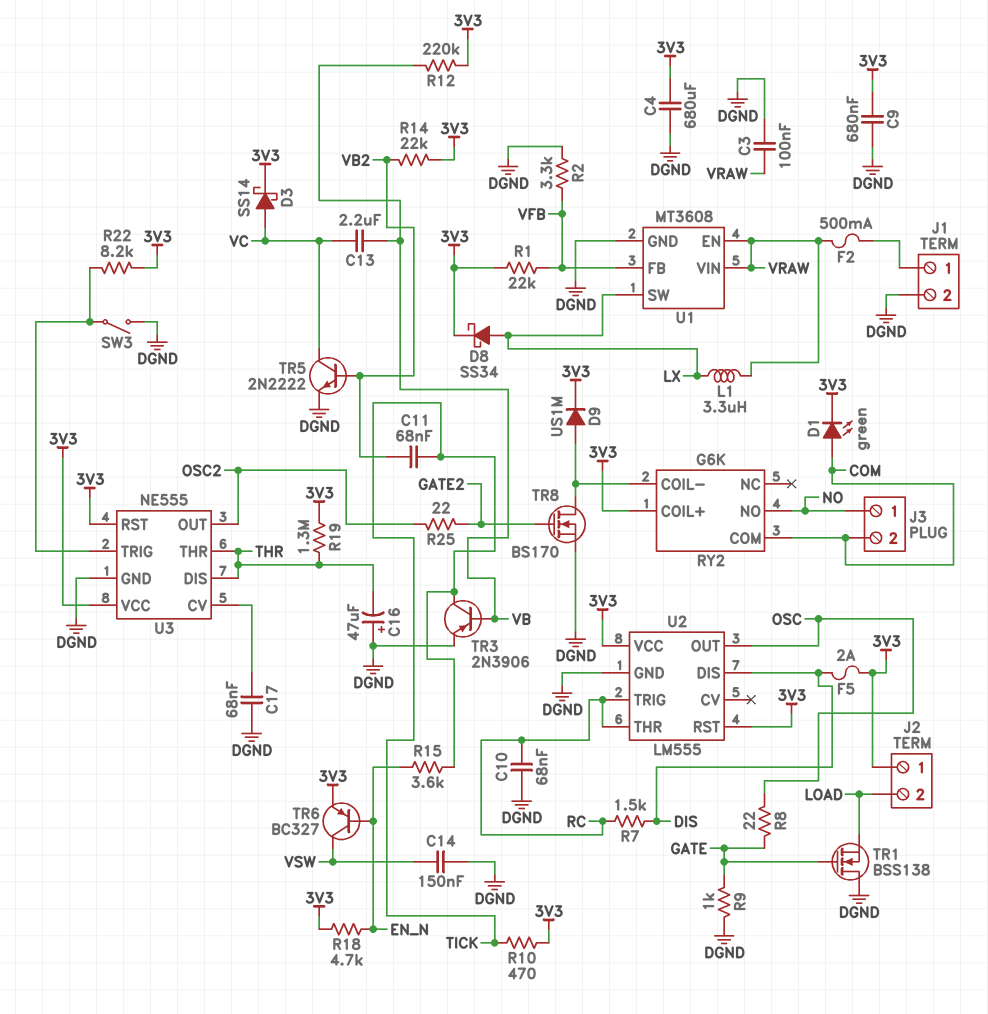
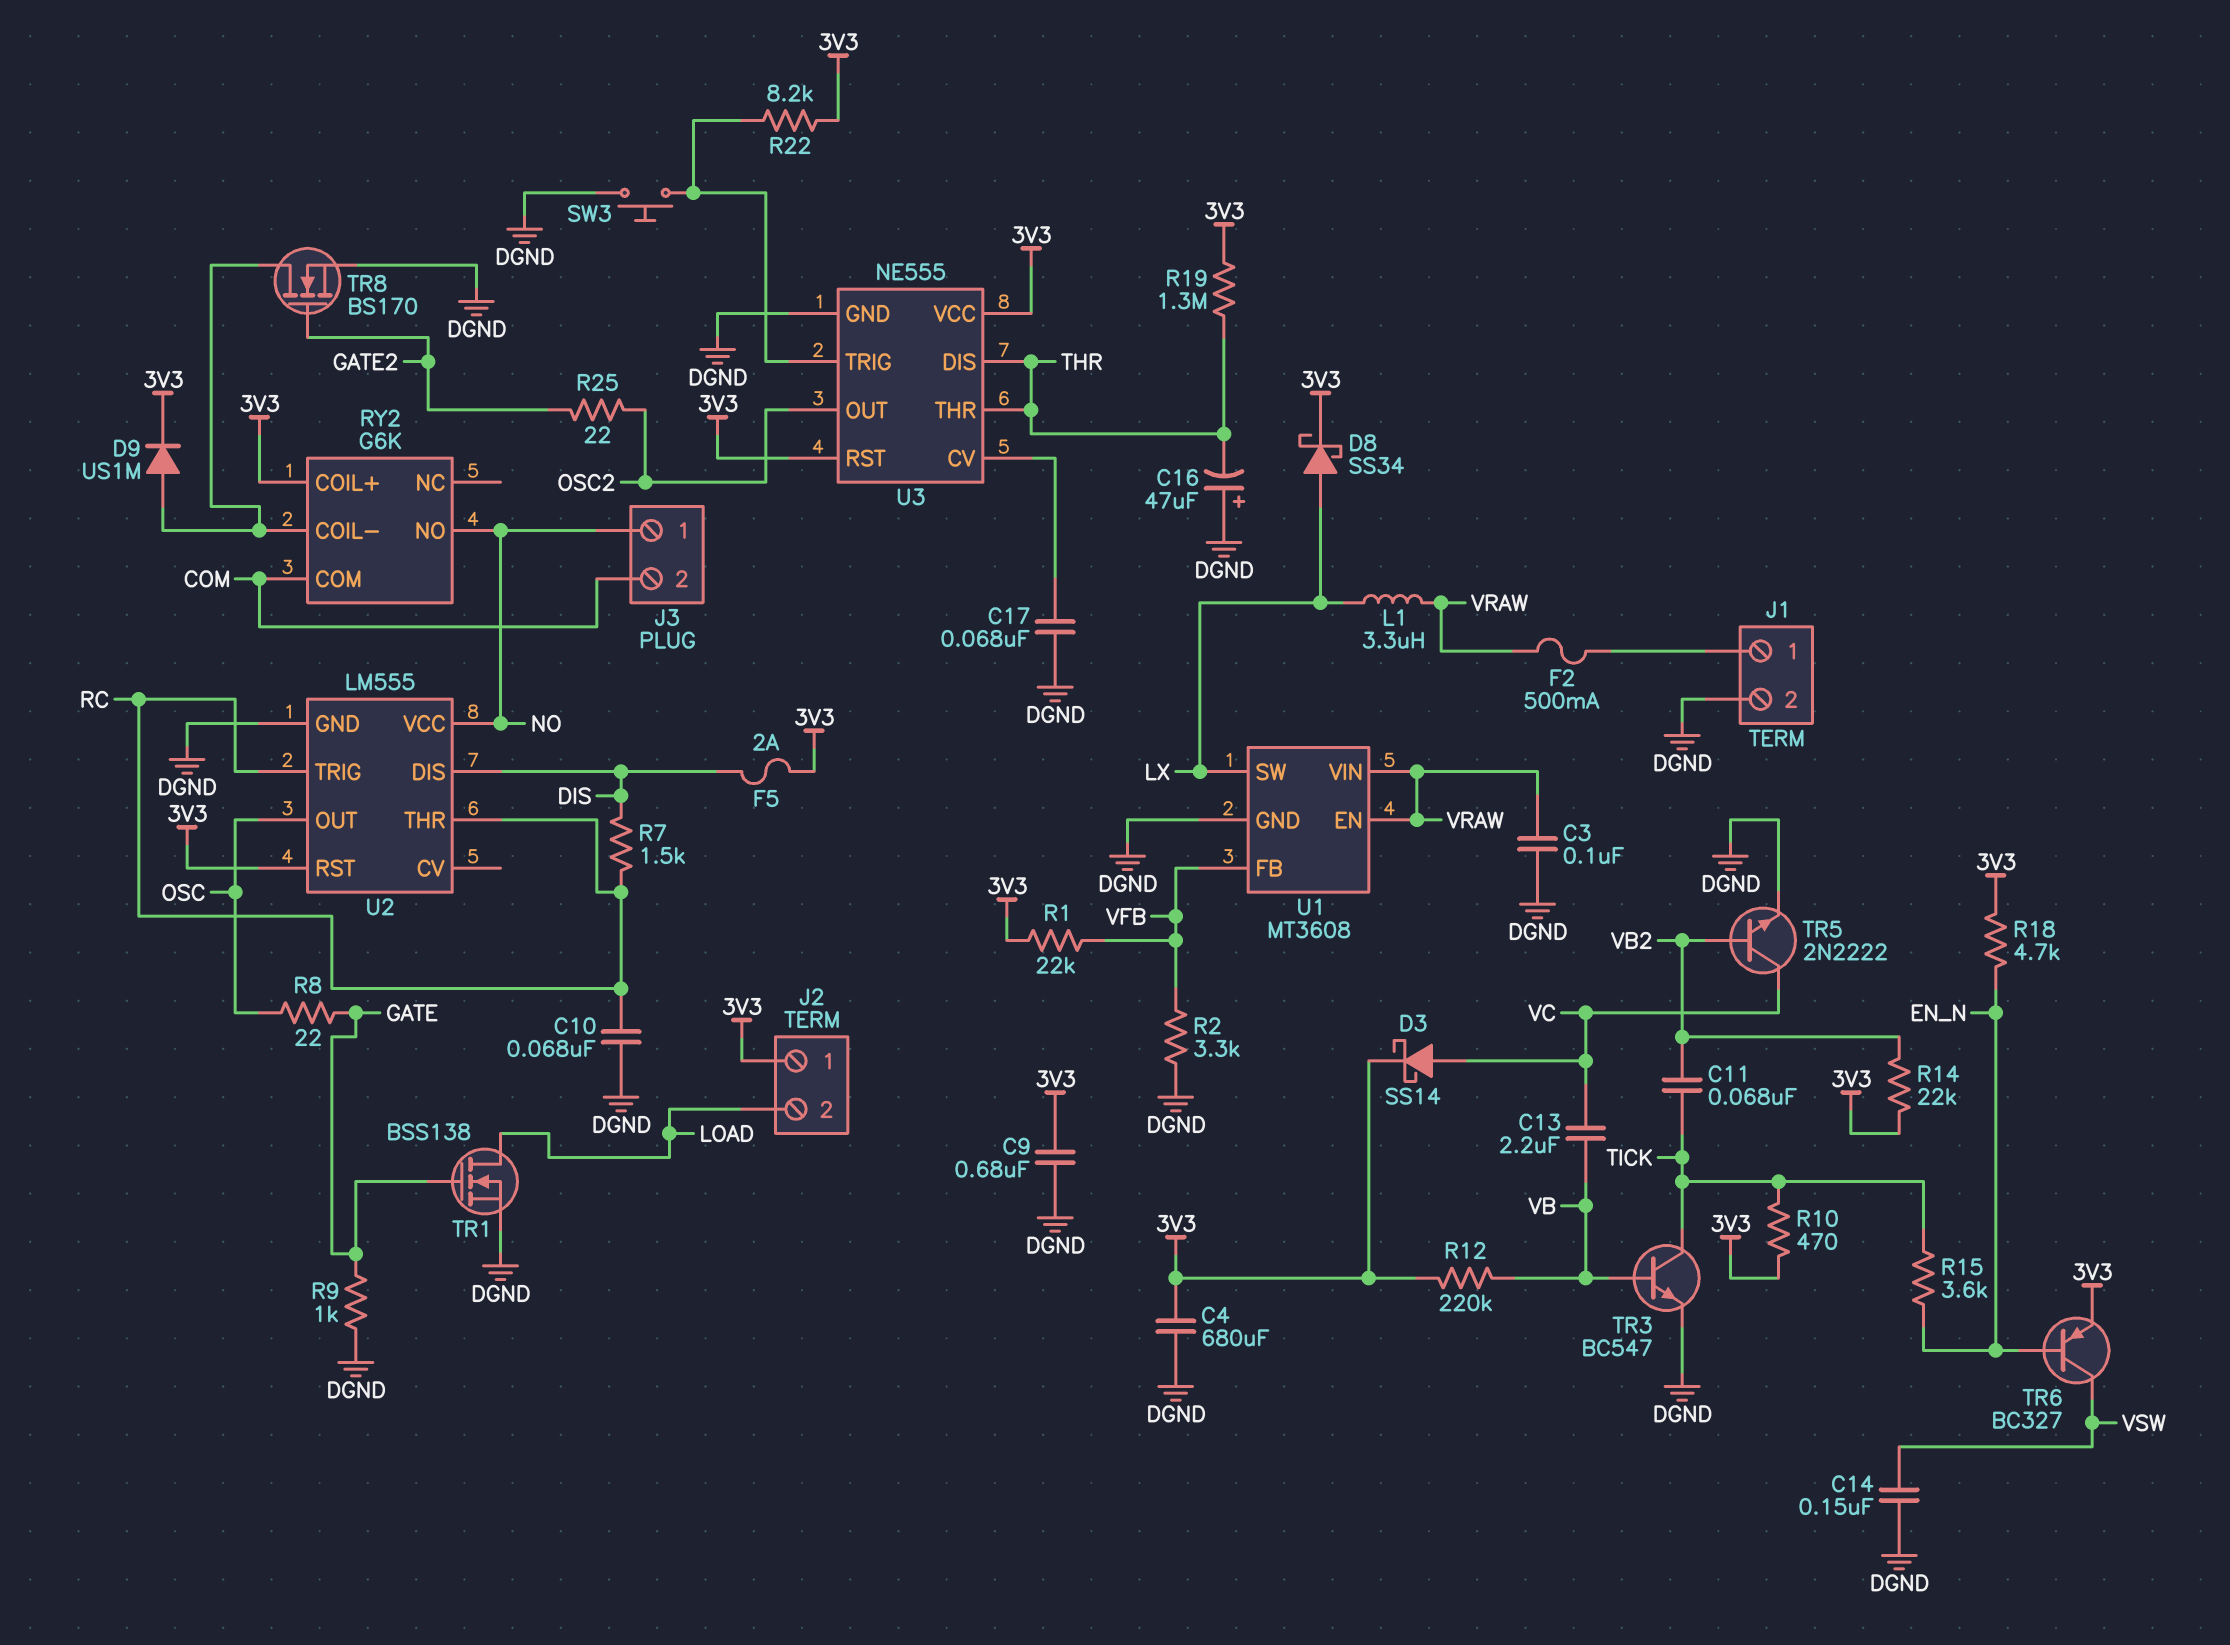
D1: LED green (A COM, K 3V3) -> none
SW3: switch (DGND, U3/TRIG) -> button (DGND, U3/TRIG)
TR1: NMOS BSS138 (G GATE, D DGND, S LOAD) -> NMOS BSS138 (G GATE, D LOAD, S DGND)
TR3: PNP 2N3906 (B VB, C TICK, E DGND) -> NPN BC547 (B VB, C TICK, E DGND)
U2 pin VCC: 3V3 -> NO

